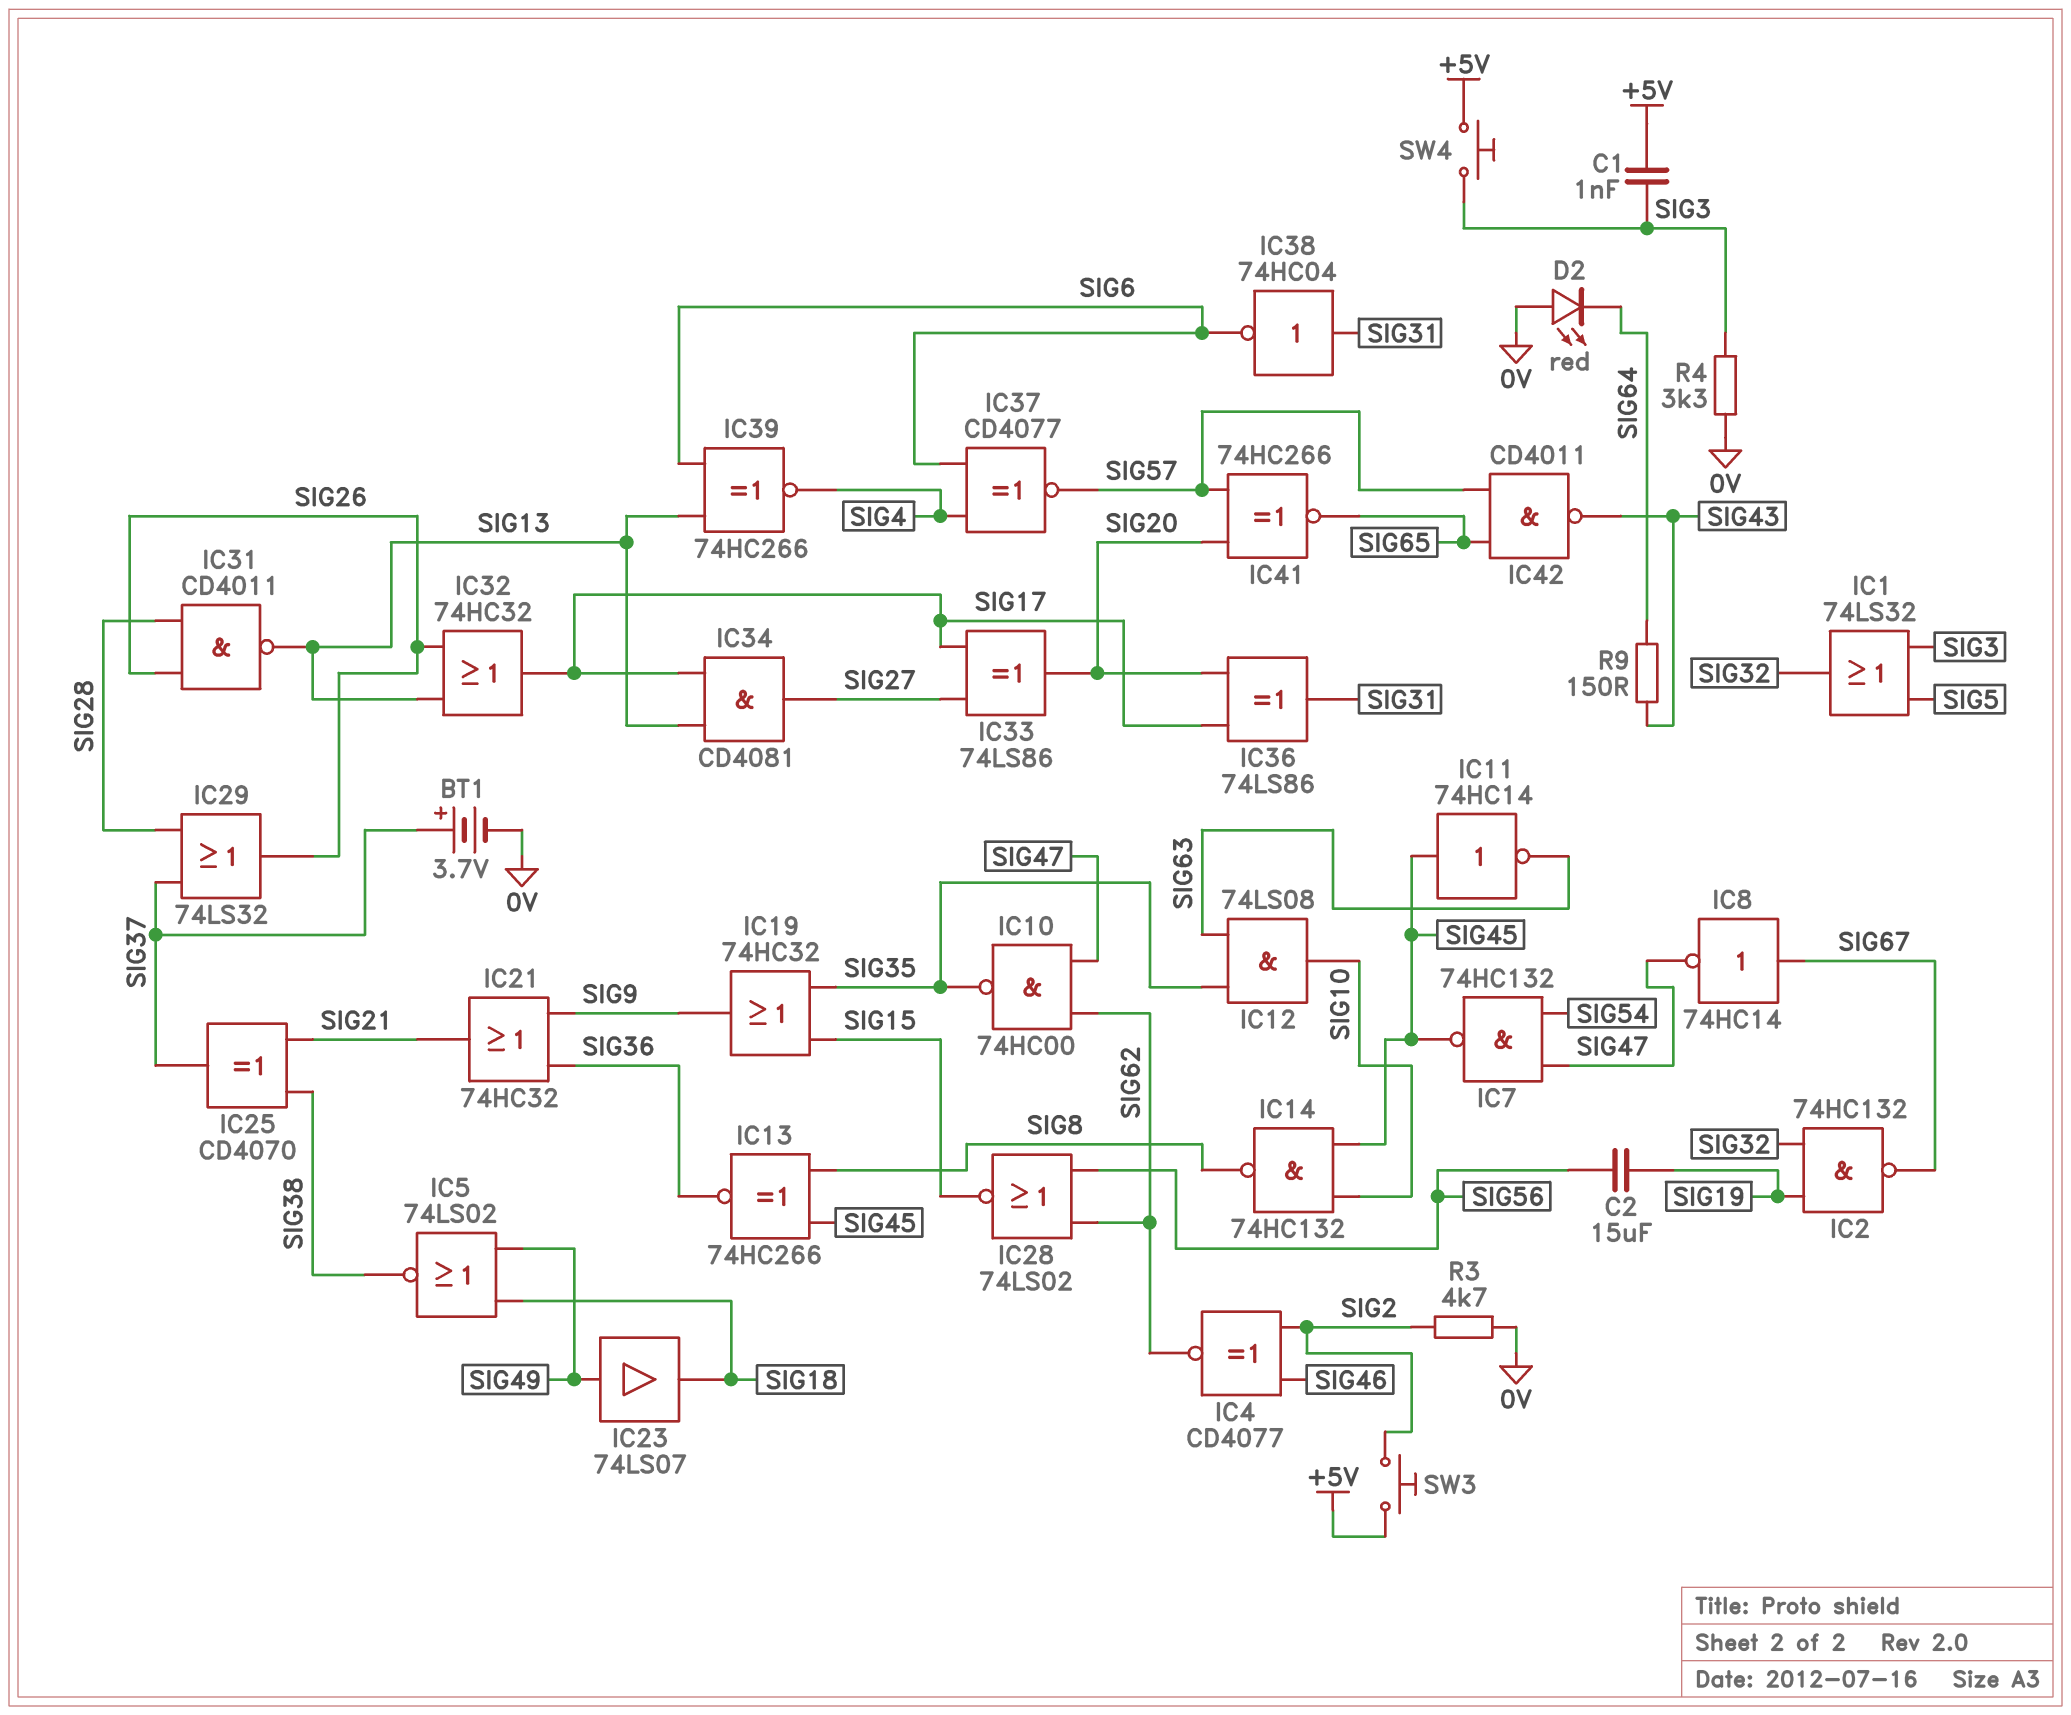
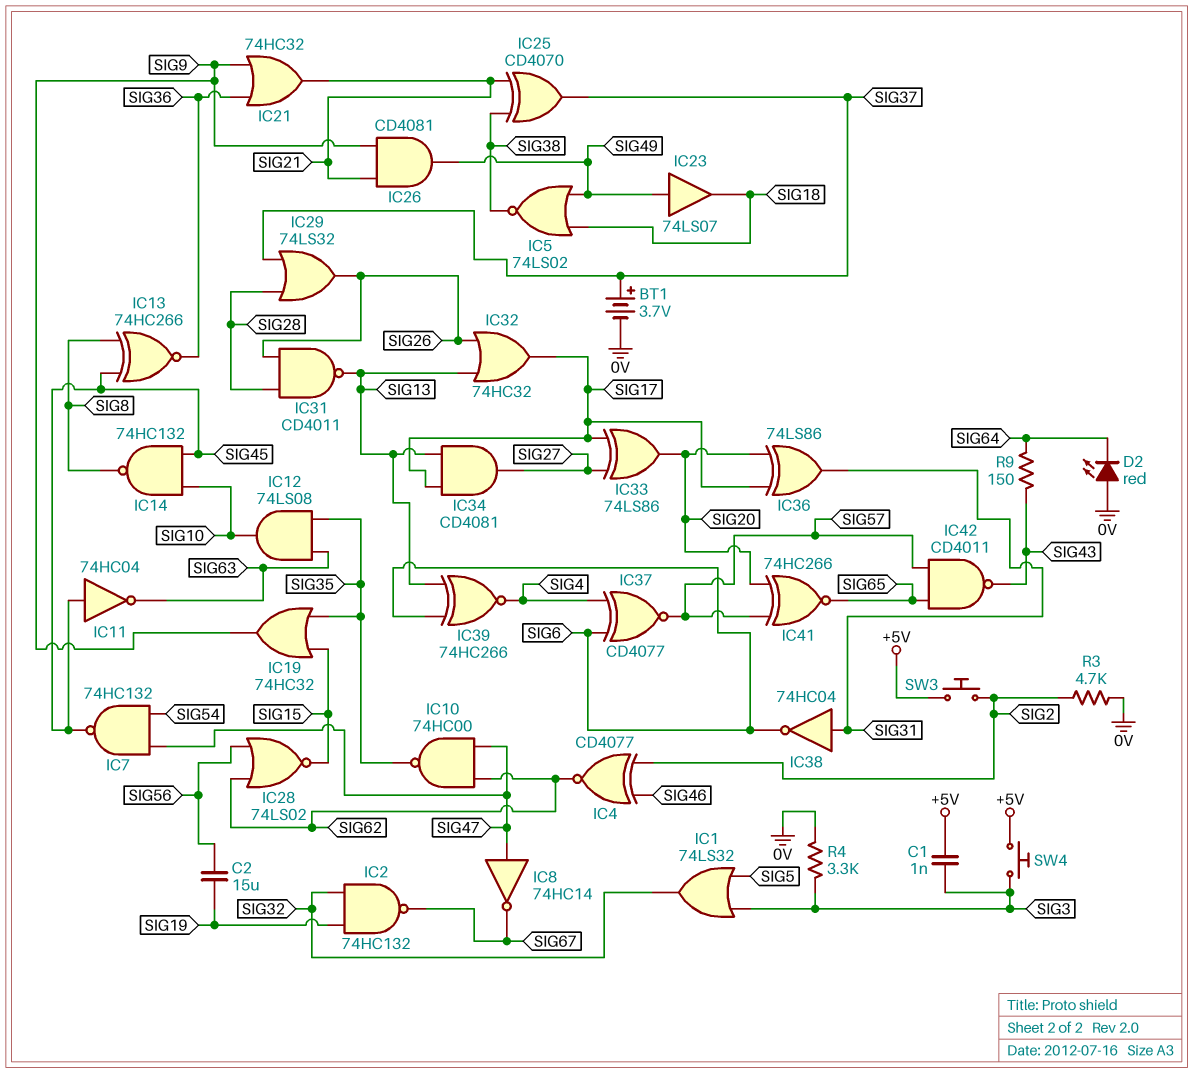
IC8: NOT 74HC14 (in SIG67, out SIG47) -> NOT 74HC14 (in SIG47, out SIG67)
IC11: NOT 74HC14 (in SIG45, out SIG63) -> NOT 74HC04 (in SIG45, out SIG63)
IC26: none -> AND CD4081 (in SIG9, in SIG21, out SIG49)

